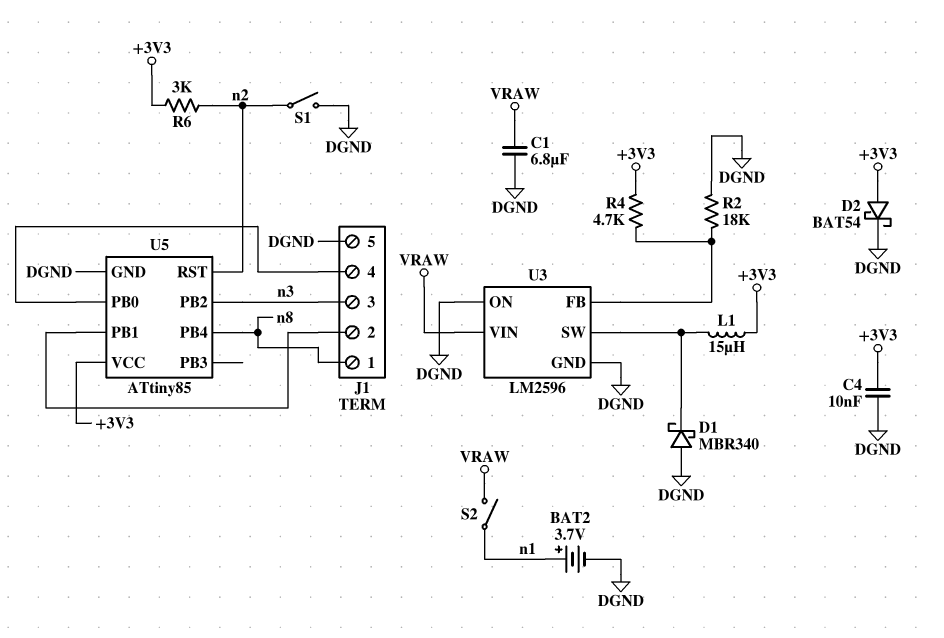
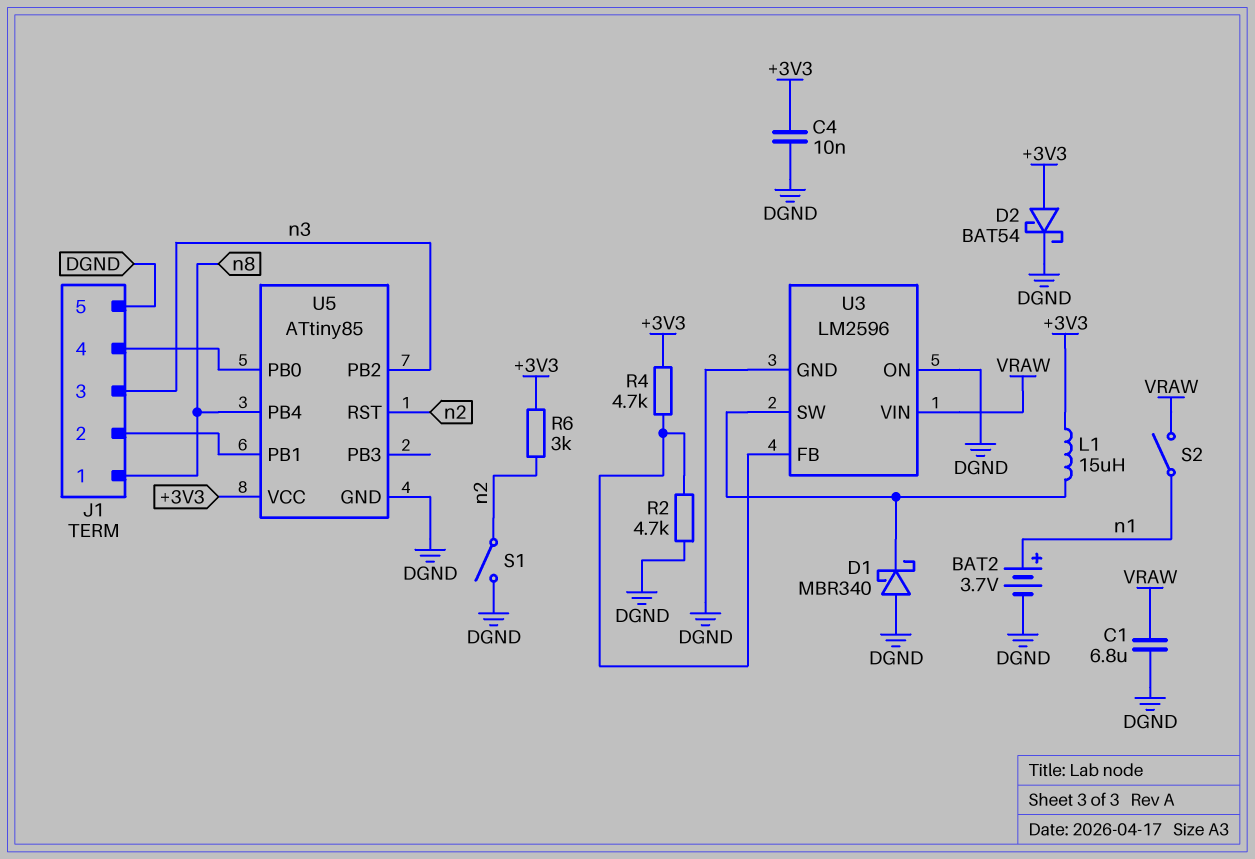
R2: 18k (DGND, U3/FB) -> 4.7k (DGND, U3/FB)

